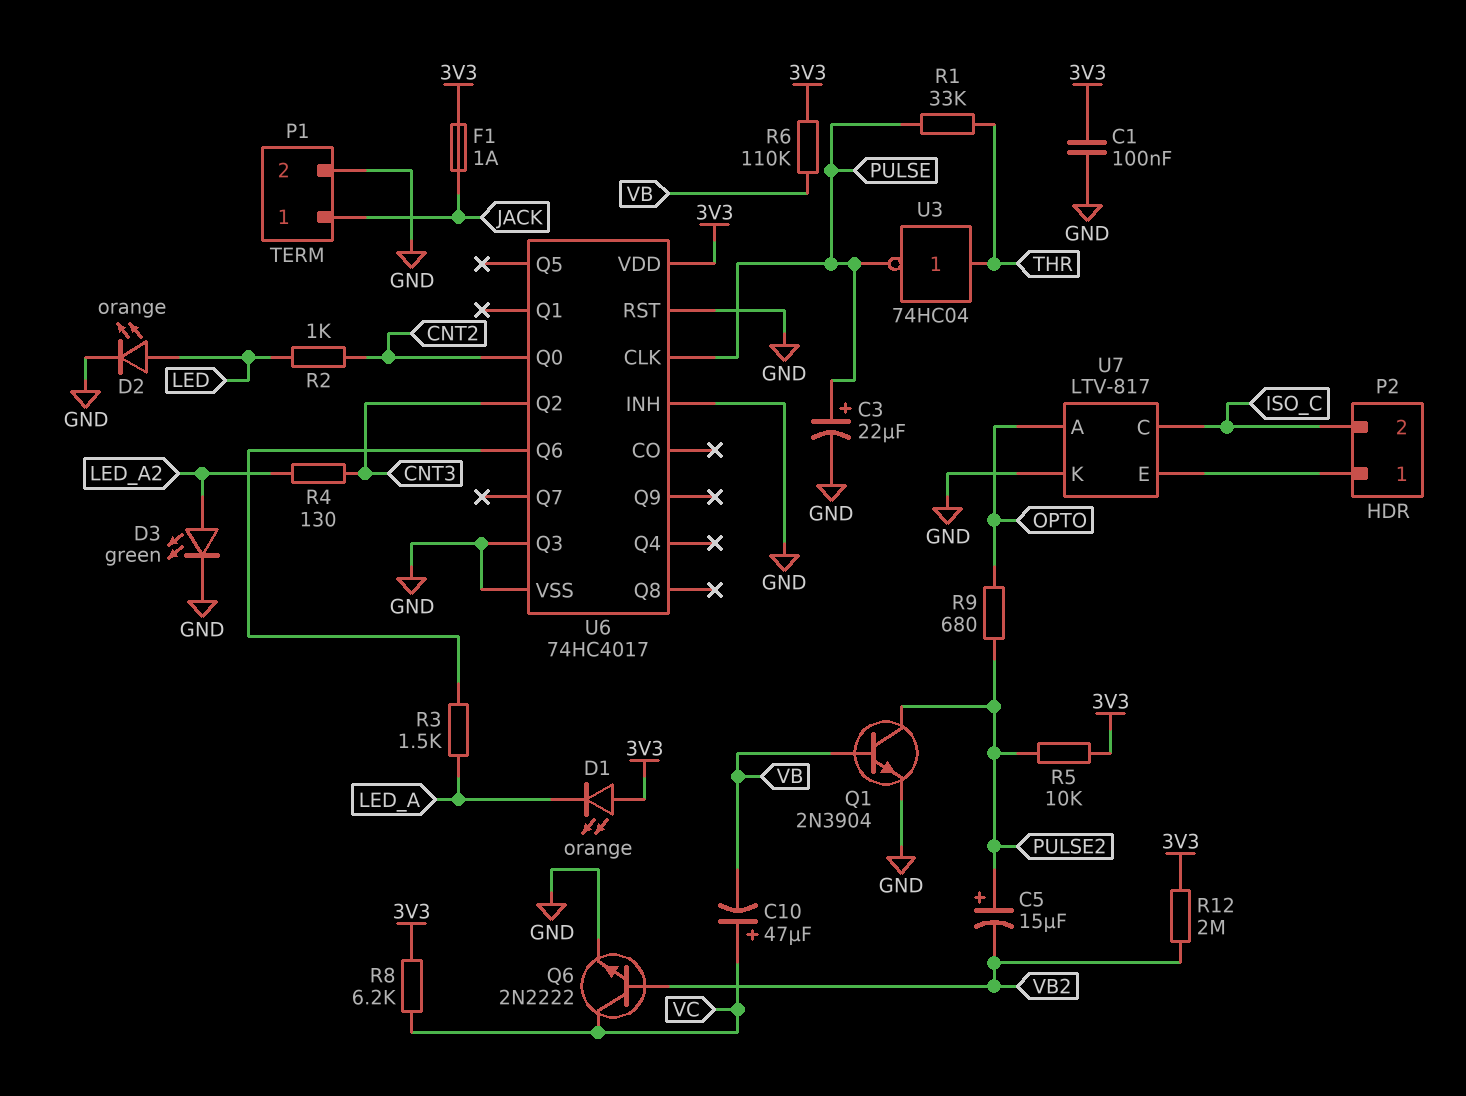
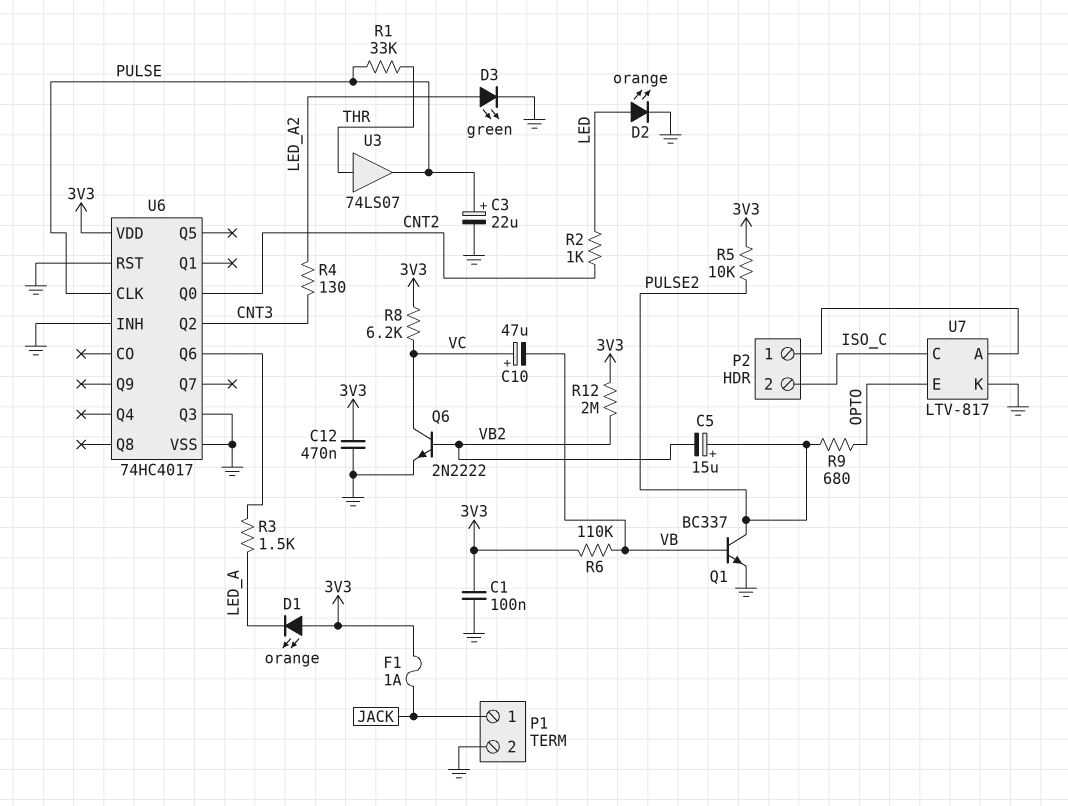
C12: none -> 470nF (3V3, GND)
Q1: NPN 2N3904 (B VB, C PULSE2, E GND) -> NPN BC337 (B VB, C PULSE2, E GND)
U3: NOT 74HC04 (in THR, out PULSE) -> buffer 74LS07 (in THR, out PULSE)
U7 pin A: OPTO -> P2/1
U7 pin E: P2/1 -> OPTO

